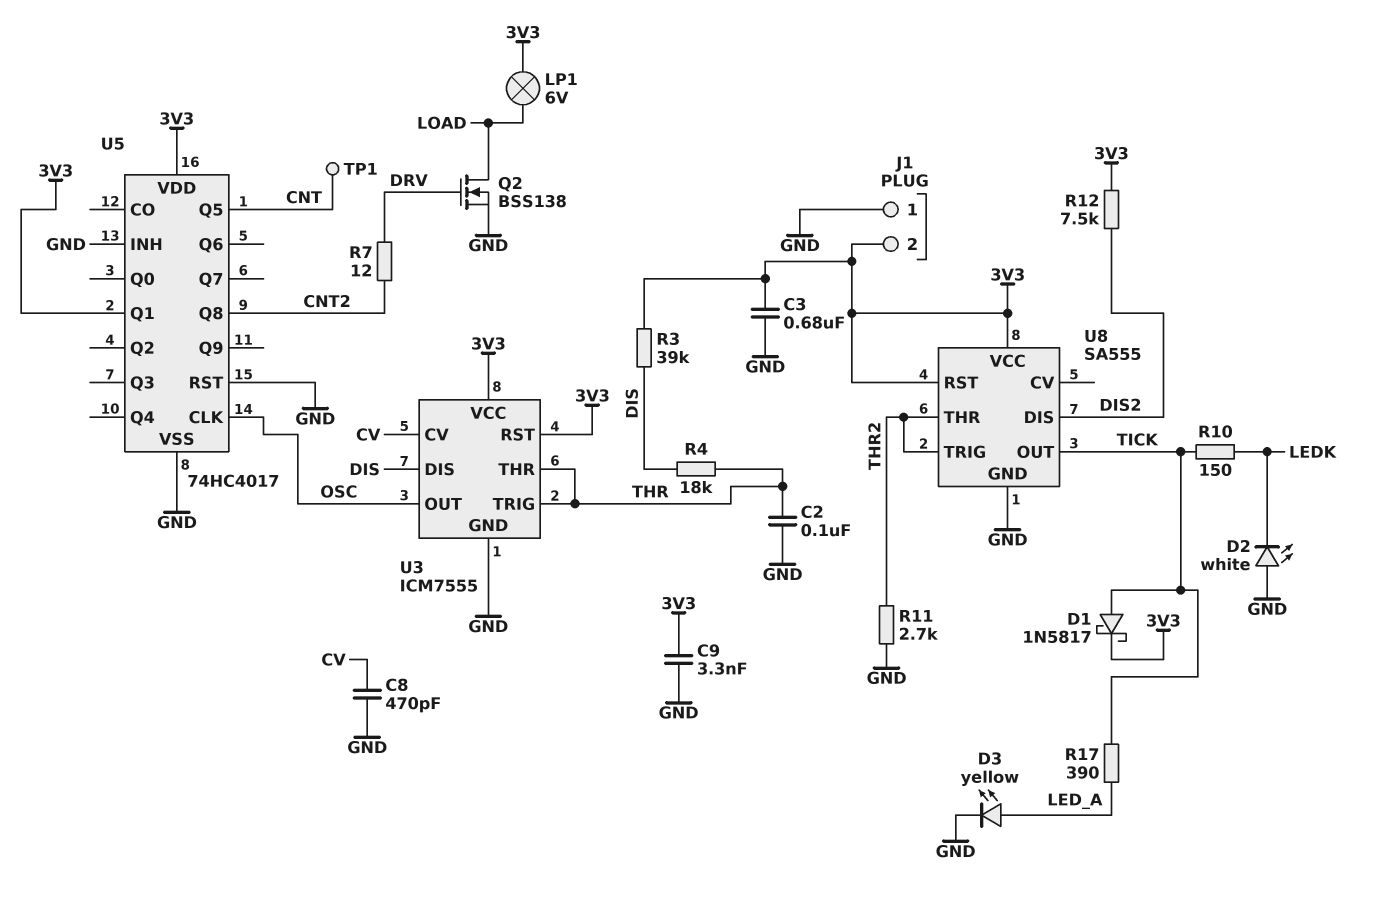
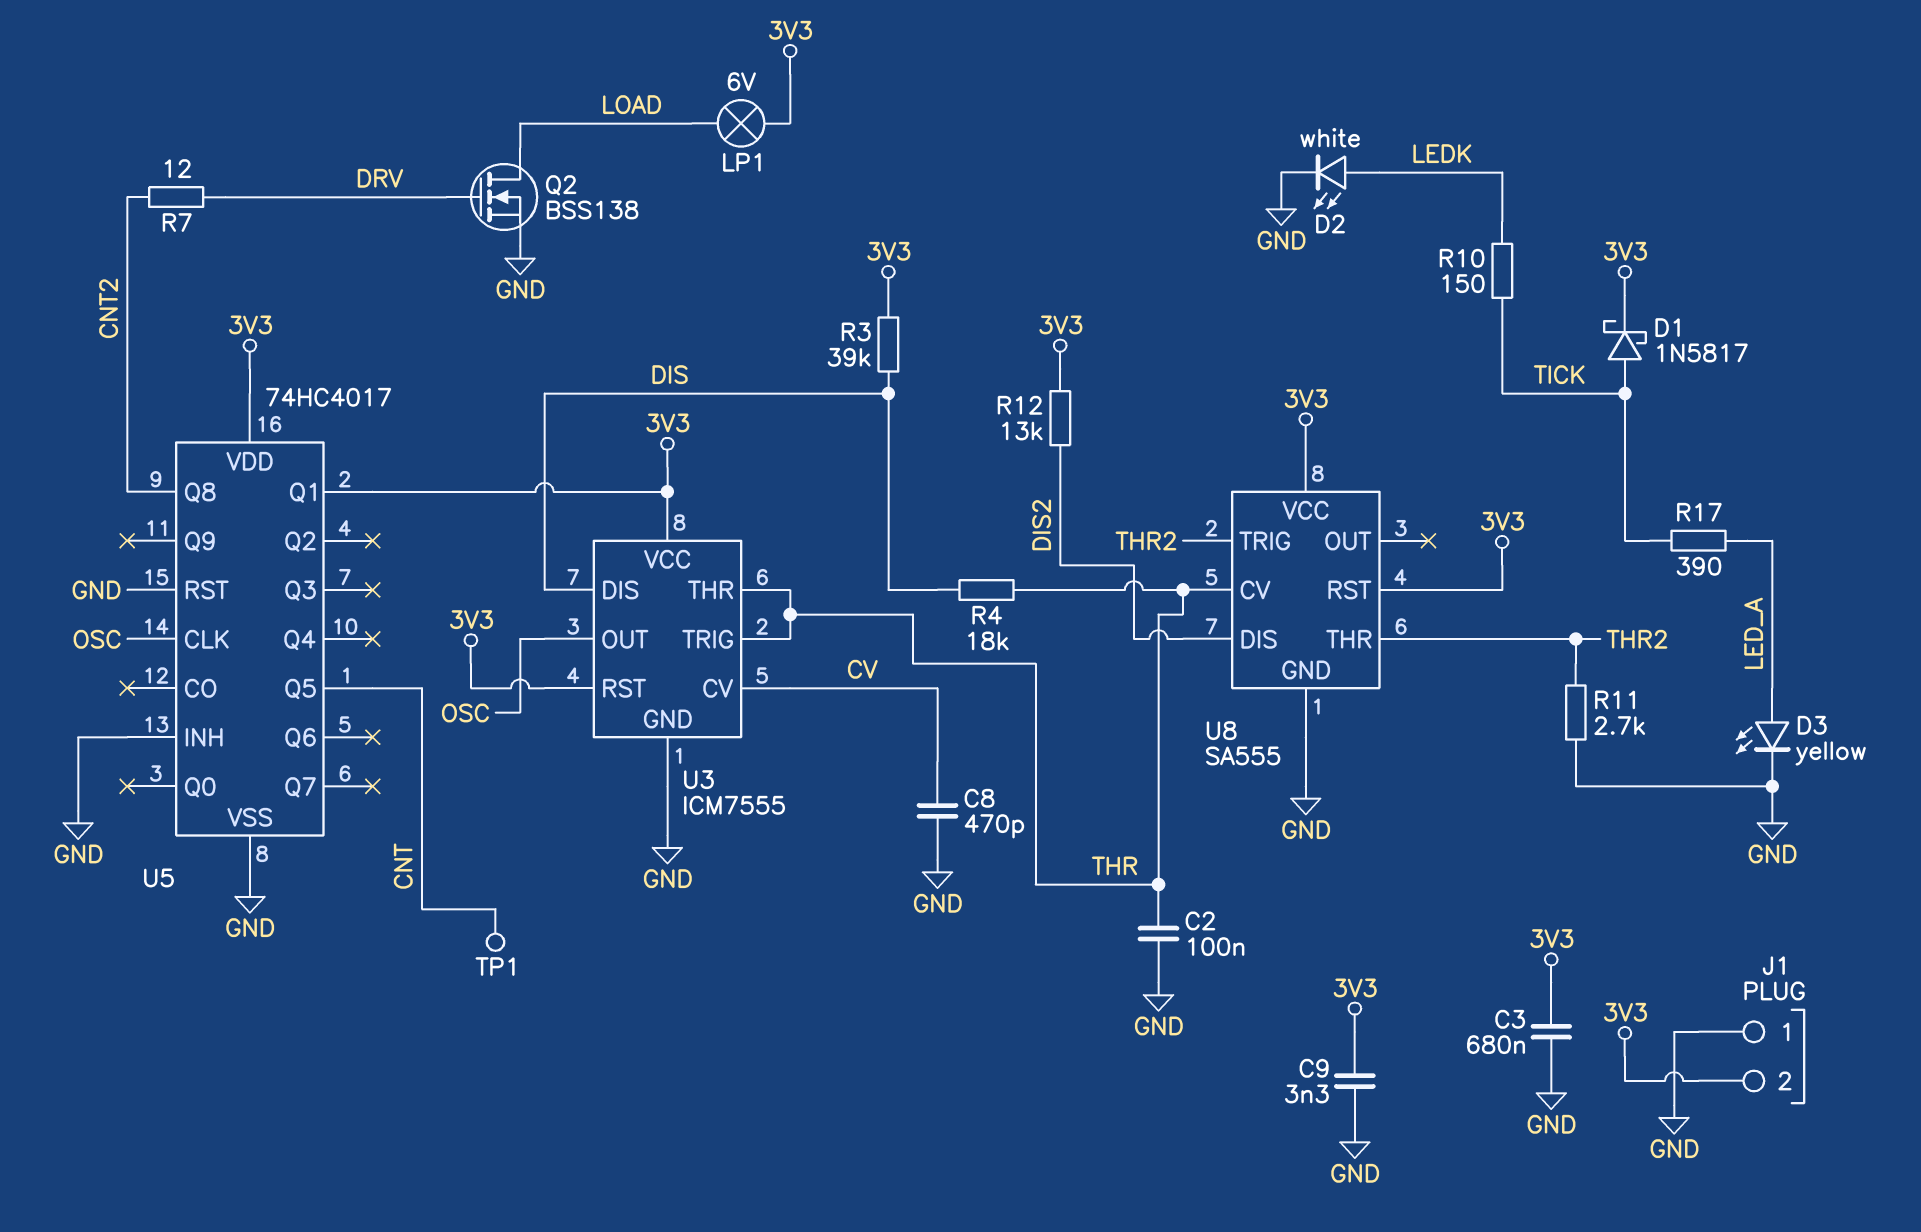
D2: LED white (A GND, K LEDK) -> LED white (A LEDK, K GND)
R12: 7.5k (3V3, DIS2) -> 13k (3V3, DIS2)
U8 pin CV: none -> THR
U8 pin OUT: TICK -> none

